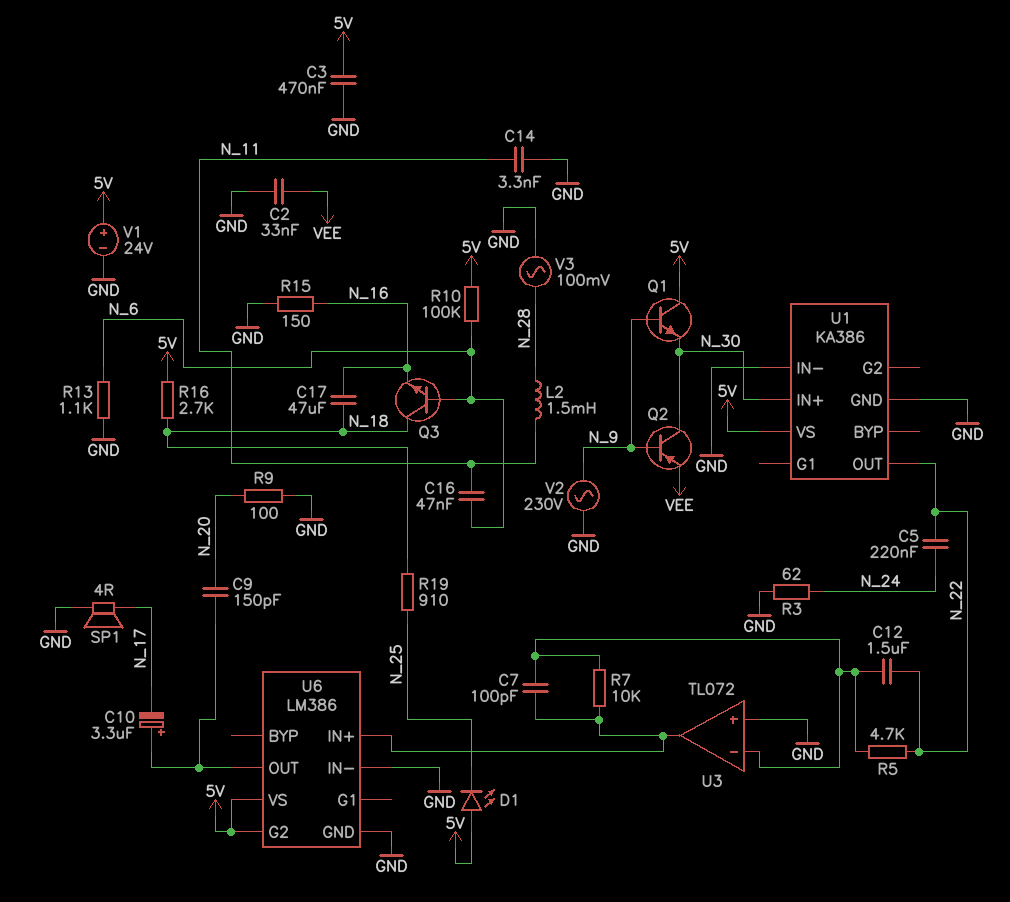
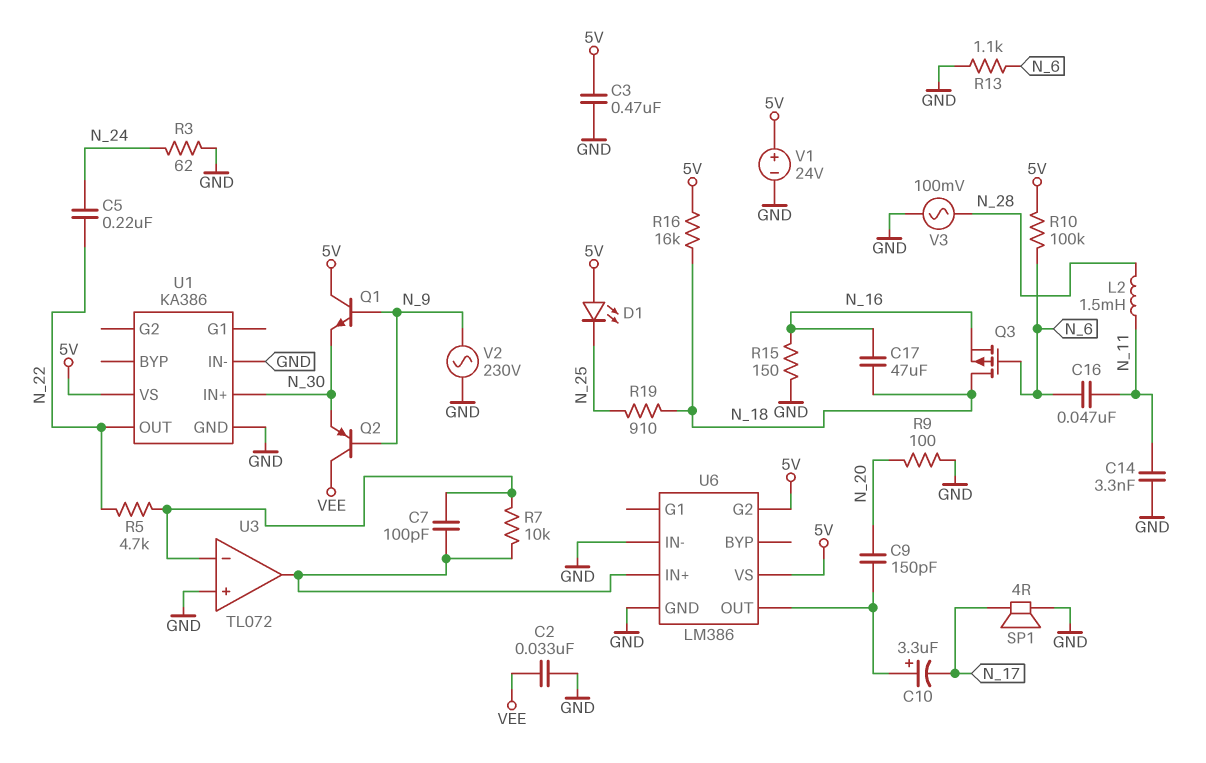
C12: 1.5uF (N_22, U3/in-) -> none
Q2: PNP (B N_9, C N_30, E VEE) -> PNP (B N_9, C VEE, E N_30)
Q3: NPN (B N_6, C N_18, E N_16) -> PMOS (G N_6, D N_18, S N_16)
R16: 2.7k (5V, N_18) -> 16k (5V, N_18)

